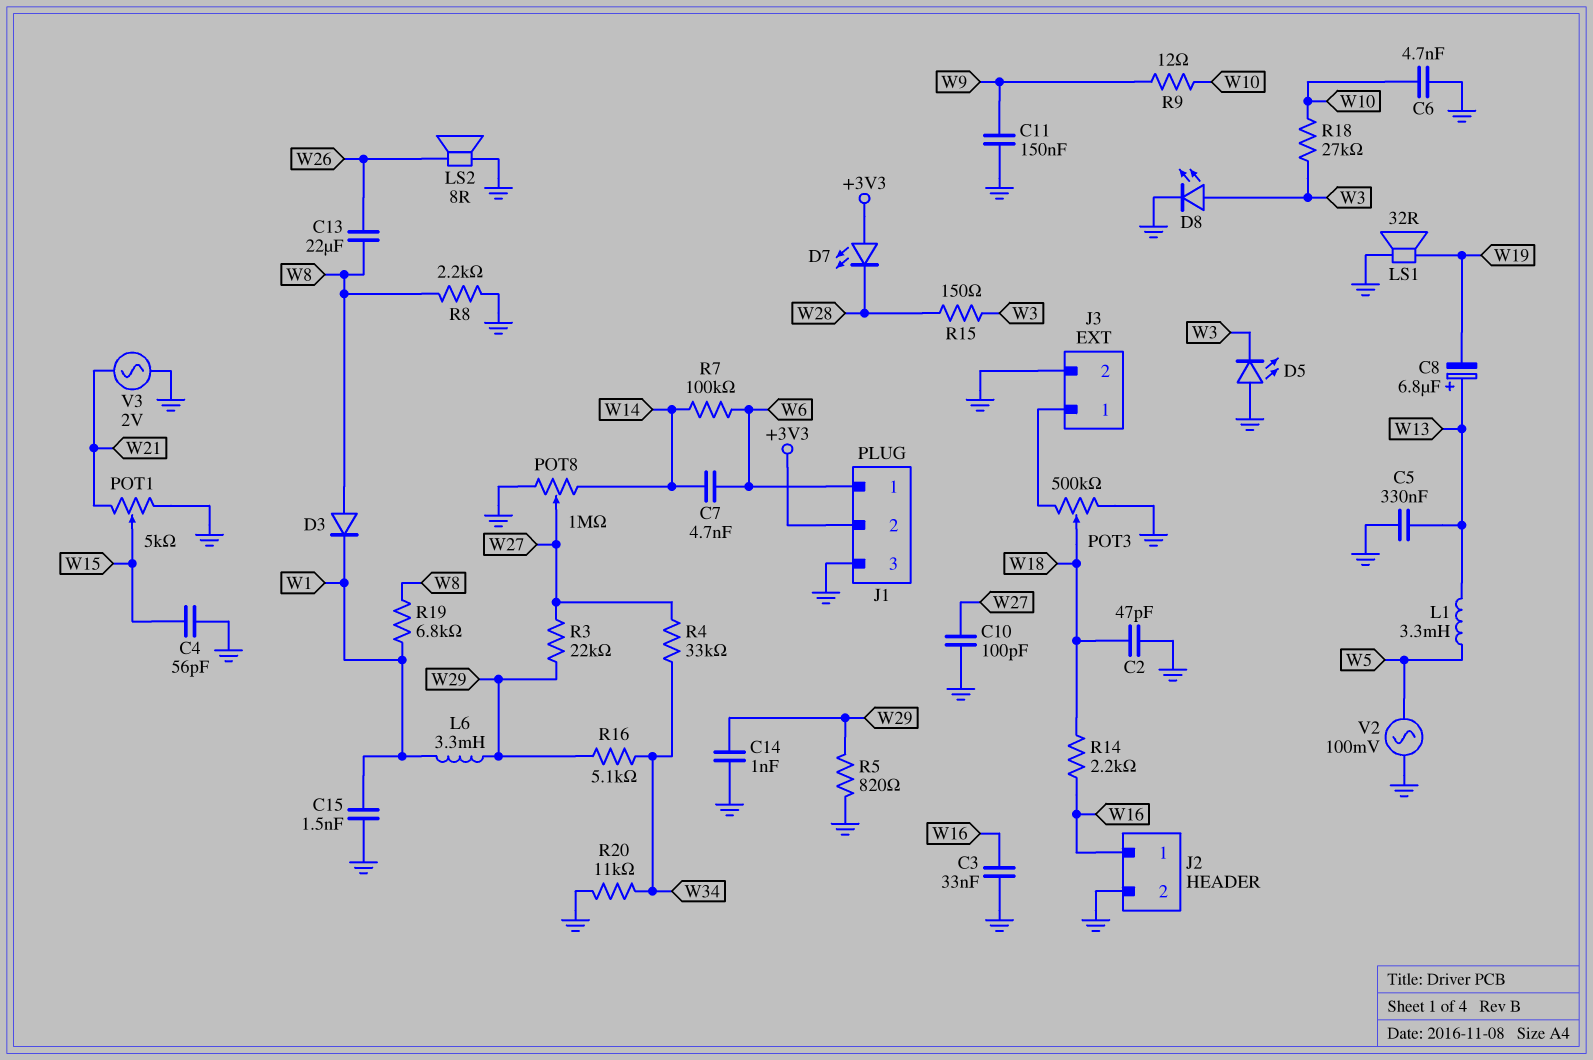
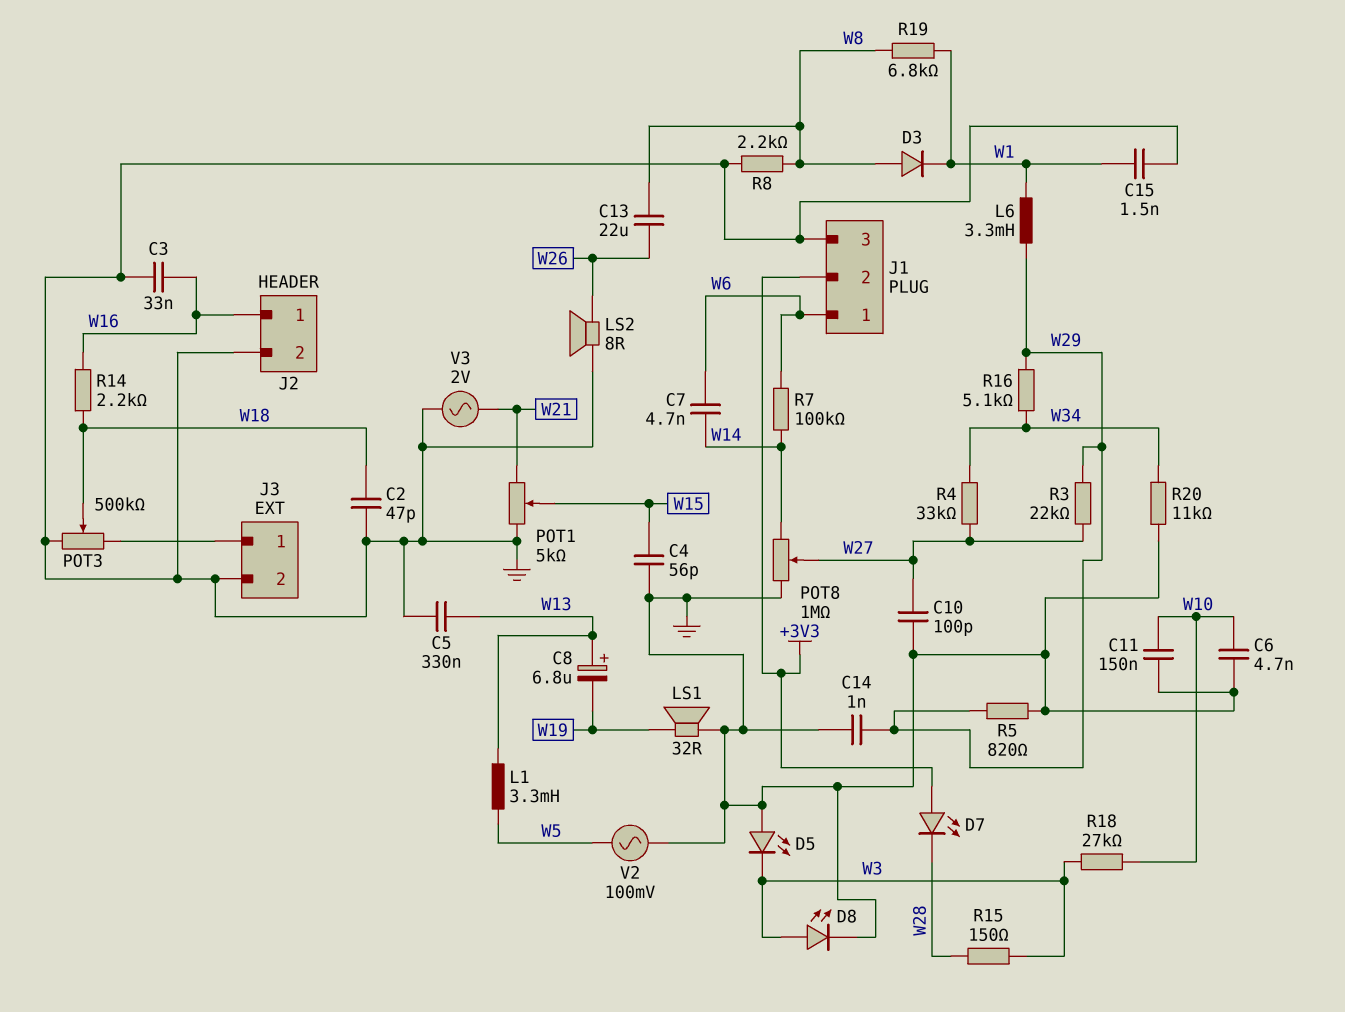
C11: 150nF (GND, W9) -> 150nF (GND, W10)
R9: 12 (W9, W10) -> none

